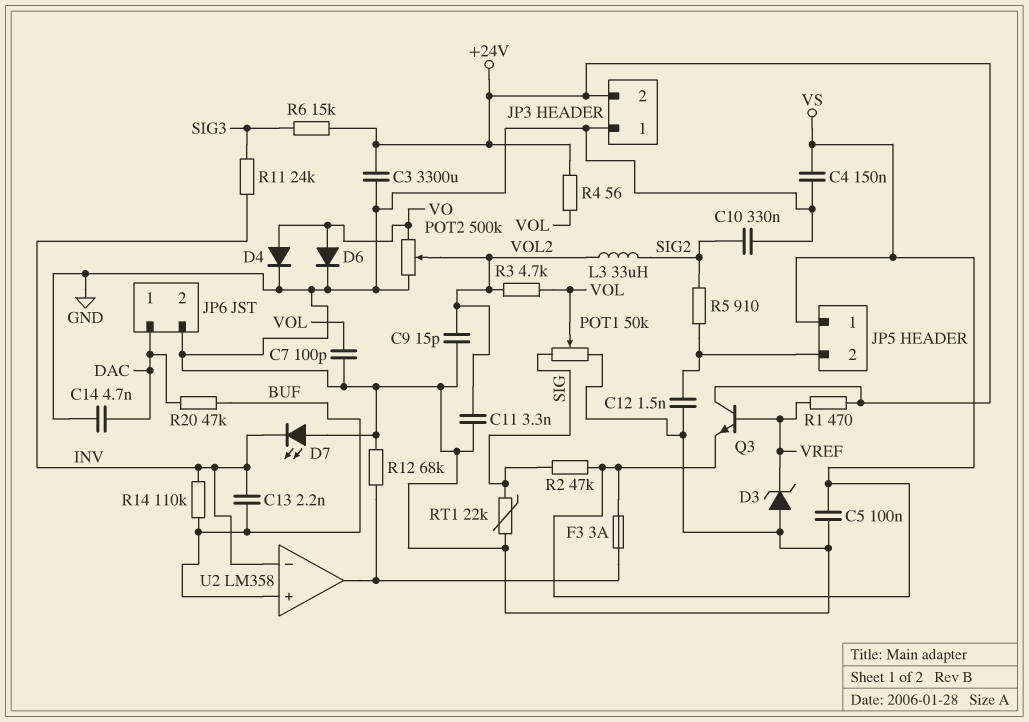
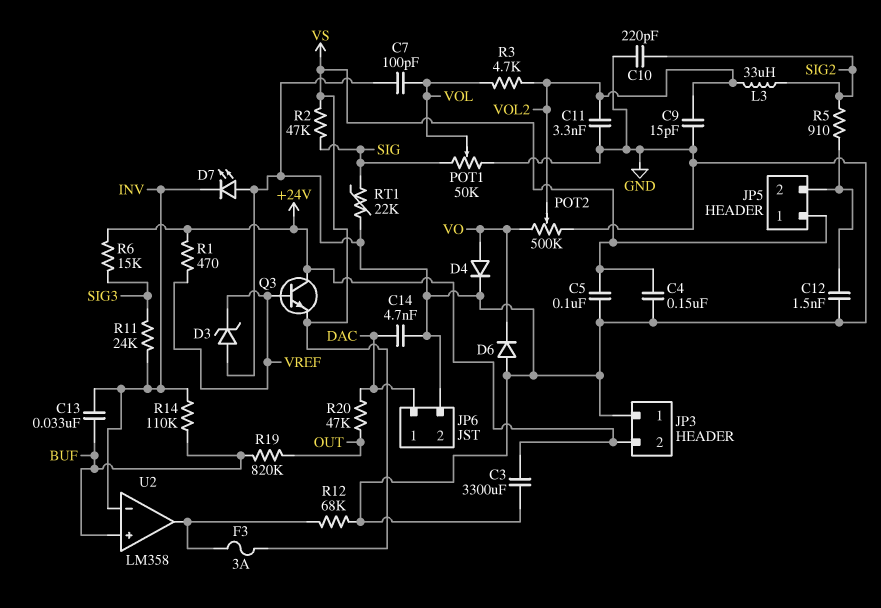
C10: 330nF (GND, SIG2) -> 220pF (GND, SIG2)
C13: 2.2nF (BUF, INV) -> 33nF (BUF, INV)
D6: diode (A VO, K GND) -> diode (A GND, K VO)
R4: 56 (+24V, VOL) -> none
R19: none -> 820k (BUF, OUT)
R20: 47k (BUF, DAC) -> 47k (DAC, OUT)

